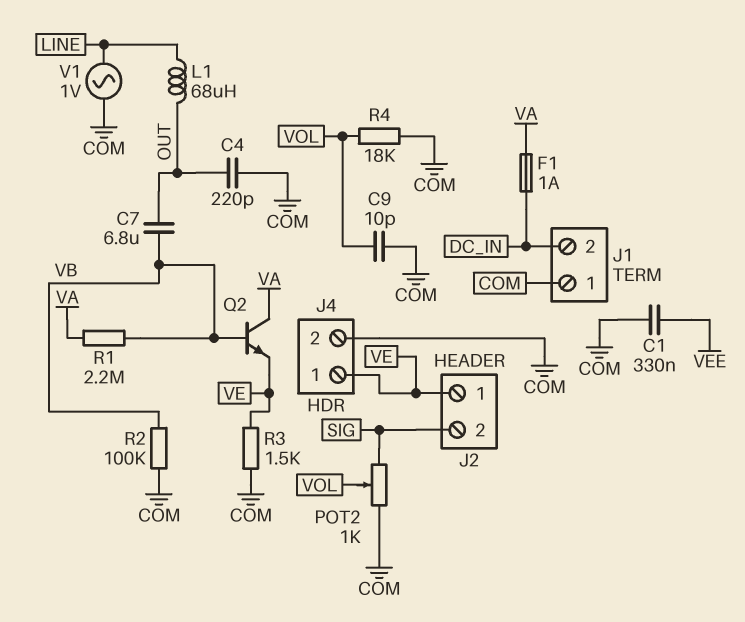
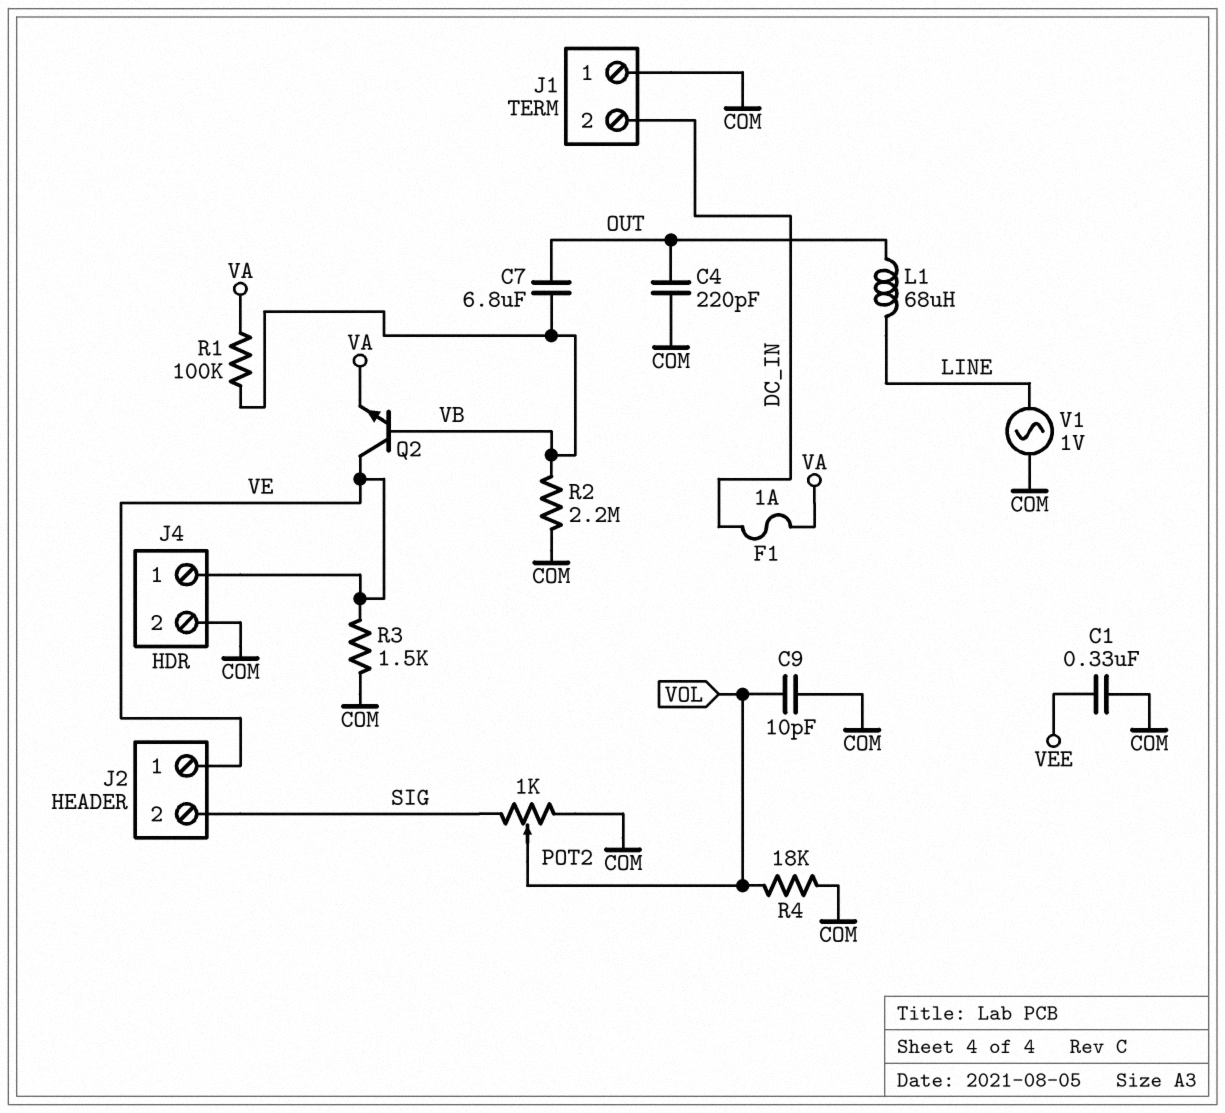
Q2: NPN (B VB, C VA, E VE) -> NPN (B VB, C VE, E VA)
R1: 2.2M (VA, VB) -> 100k (VA, VB)
R2: 100k (COM, VB) -> 2.2M (COM, VB)

